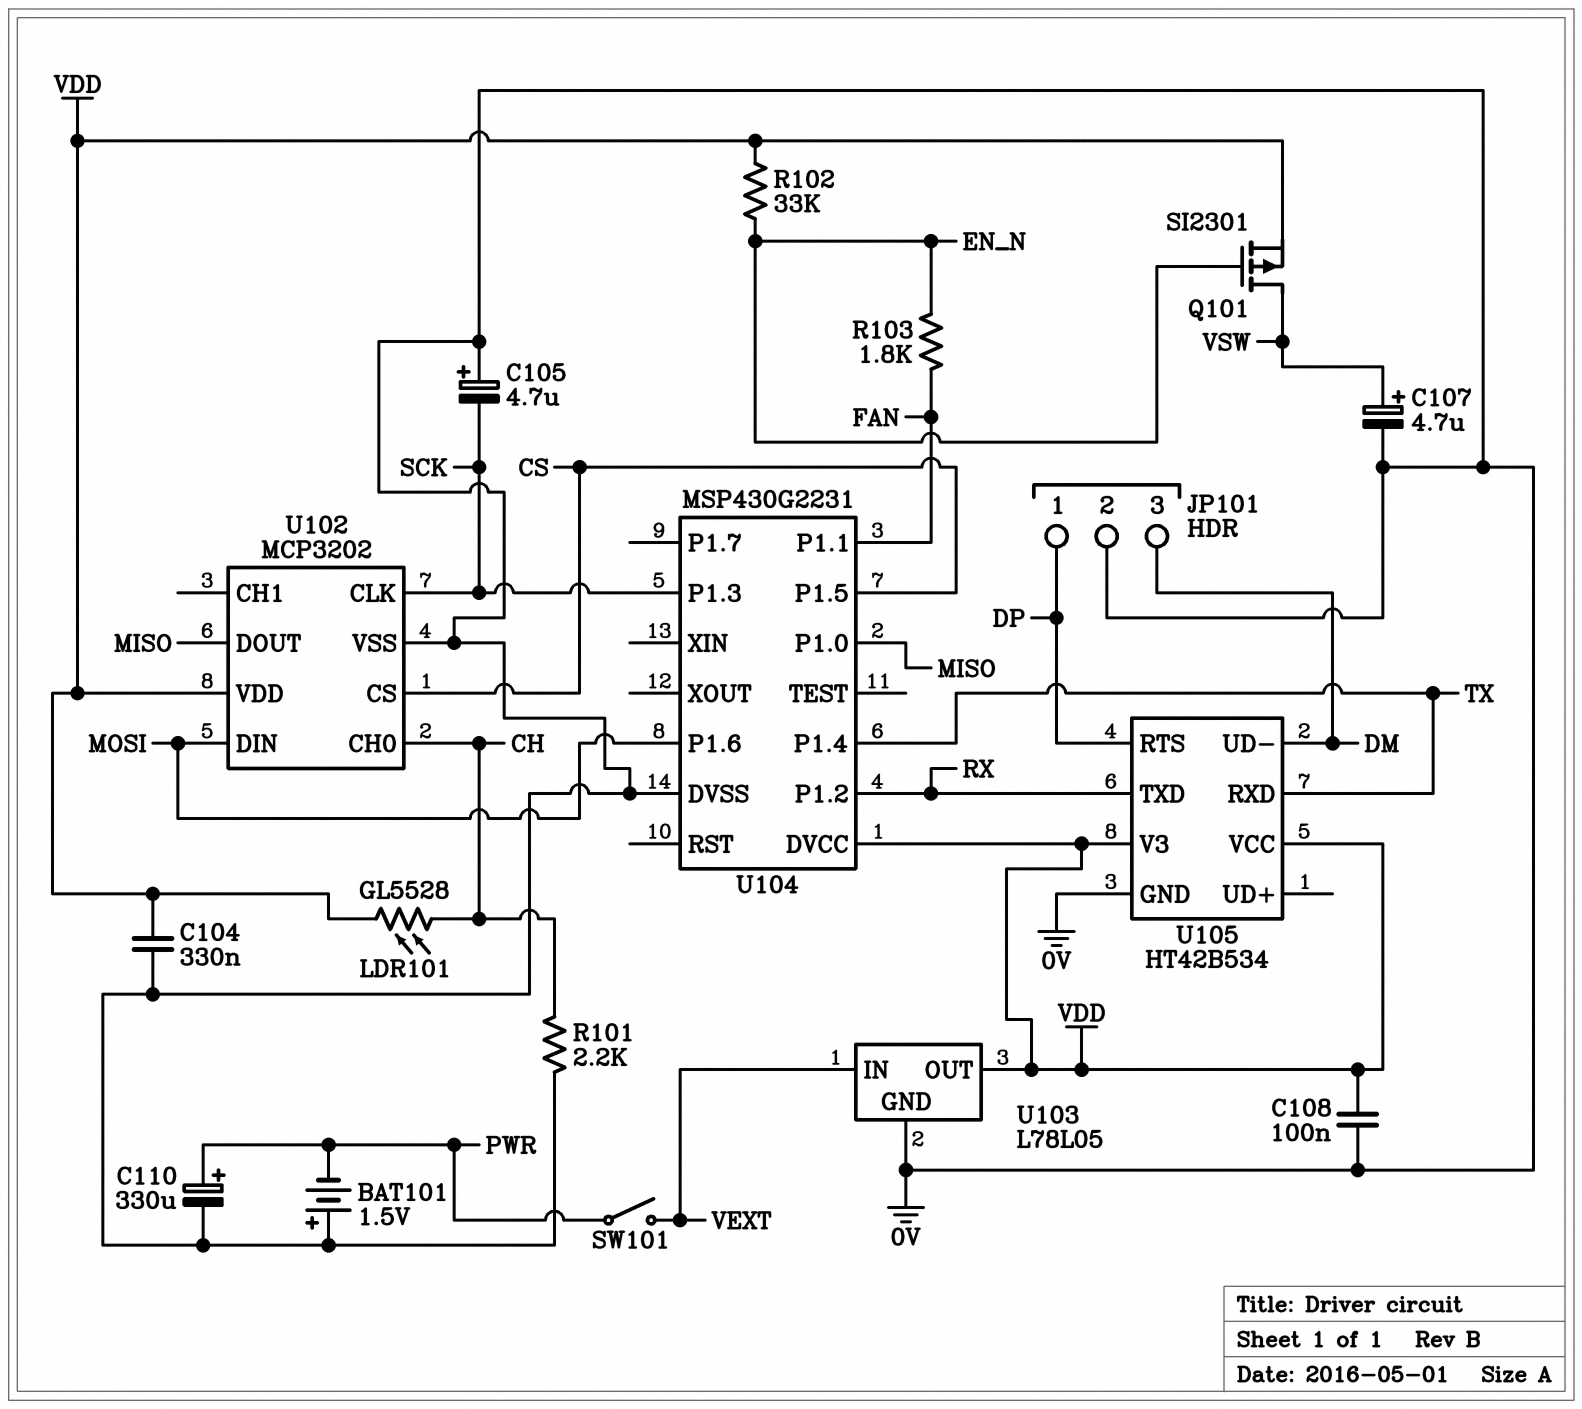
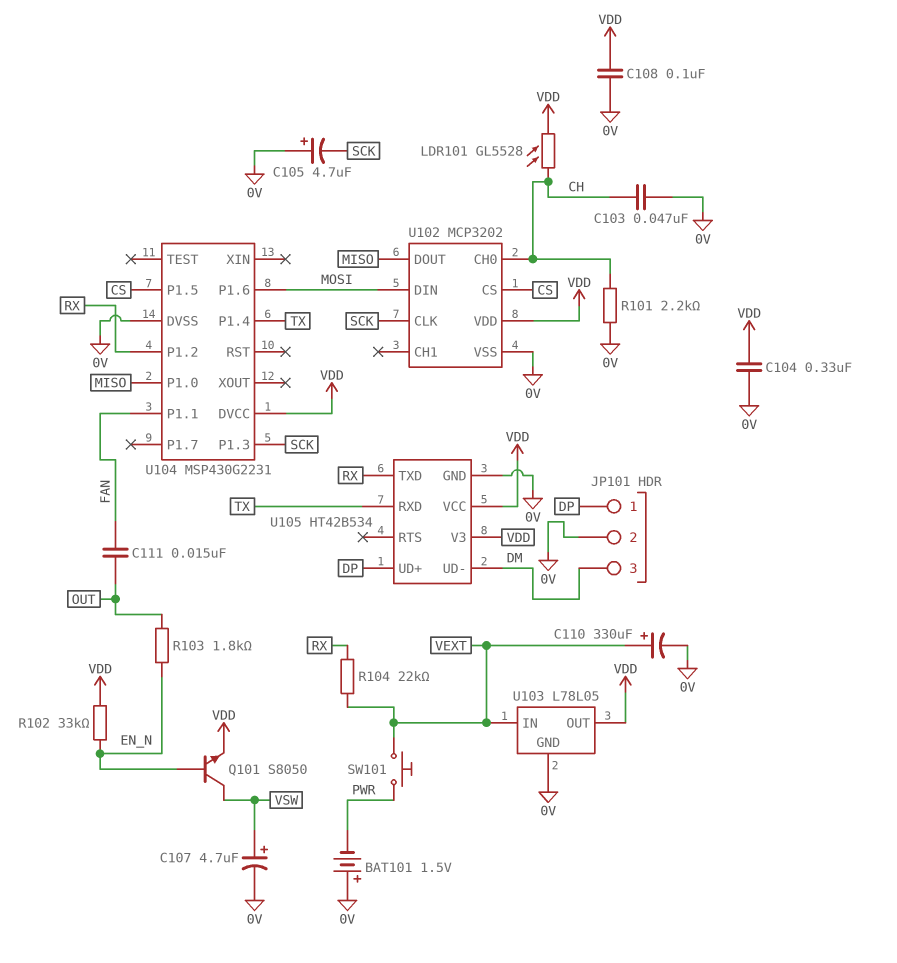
C103: none -> 47nF (0V, CH)
C110: 330uF (plus PWR, minus 0V) -> 330uF (plus VEXT, minus 0V)
C111: none -> 15nF (FAN, OUT)
Q101: PMOS SI2301 (G EN_N, D VSW, S VDD) -> NPN S8050 (B EN_N, C VSW, E VDD)
R103: 1.8k (EN_N, FAN) -> 1.8k (EN_N, OUT)
R104: none -> 22k (RX, VEXT)
SW101: switch (PWR, VEXT) -> button (PWR, VEXT)
U105 pin RTS: DP -> none
U105 pin UD+: none -> DP

